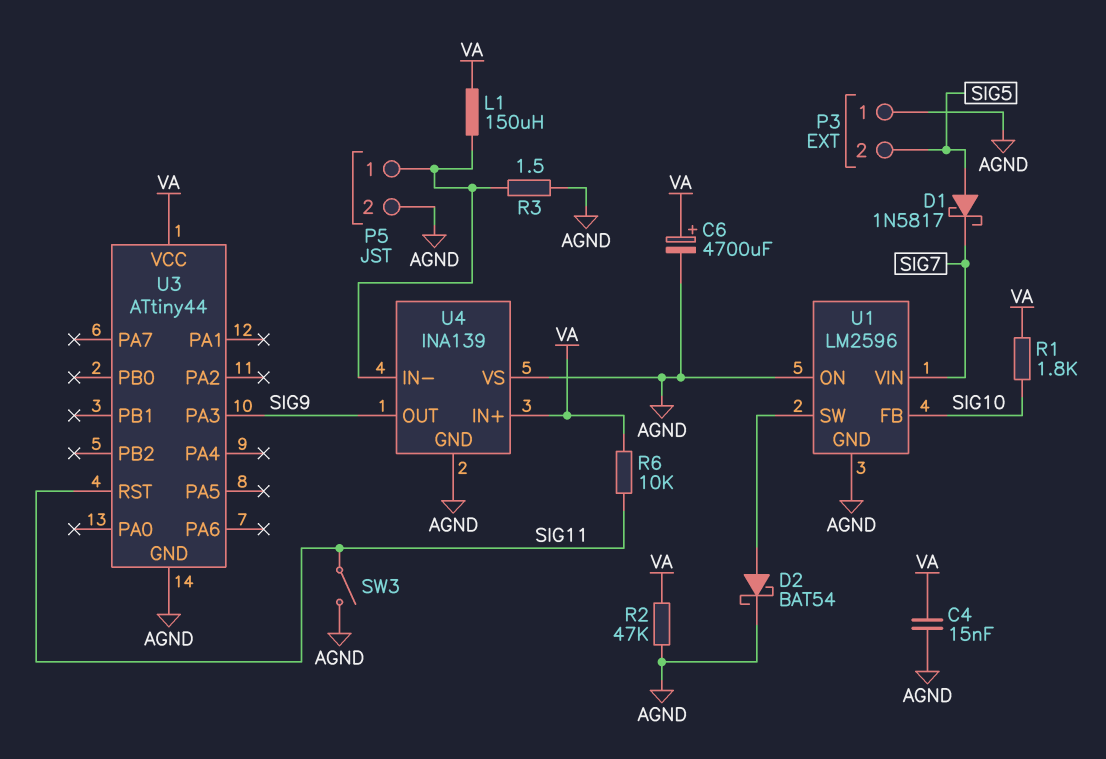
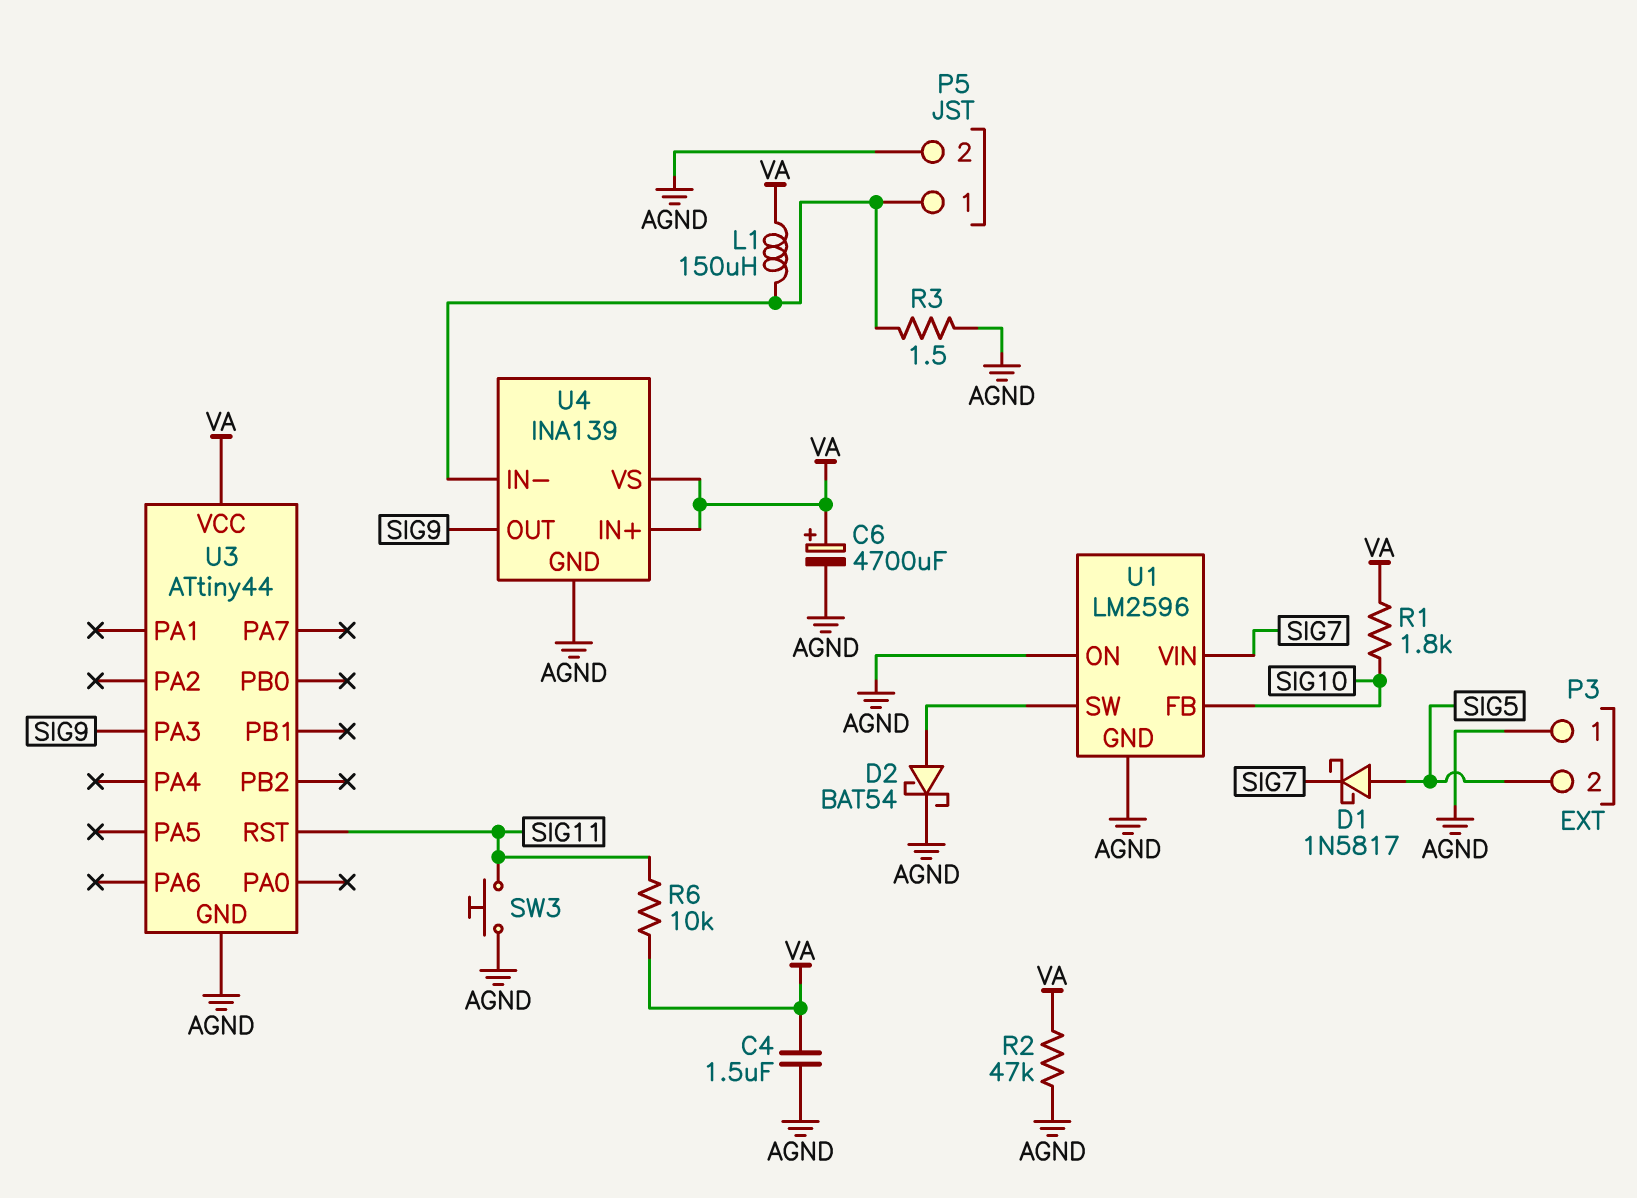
C4: 15nF (AGND, VA) -> 1.5uF (AGND, VA)
SW3: switch (AGND, SIG11) -> button (AGND, SIG11)
U4 pin VS: AGND -> VA

